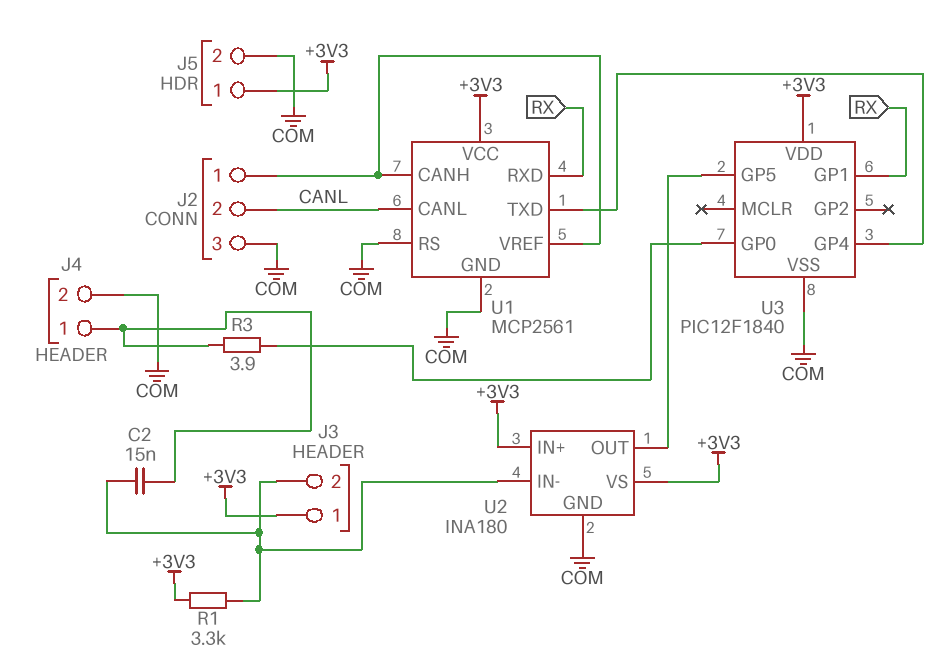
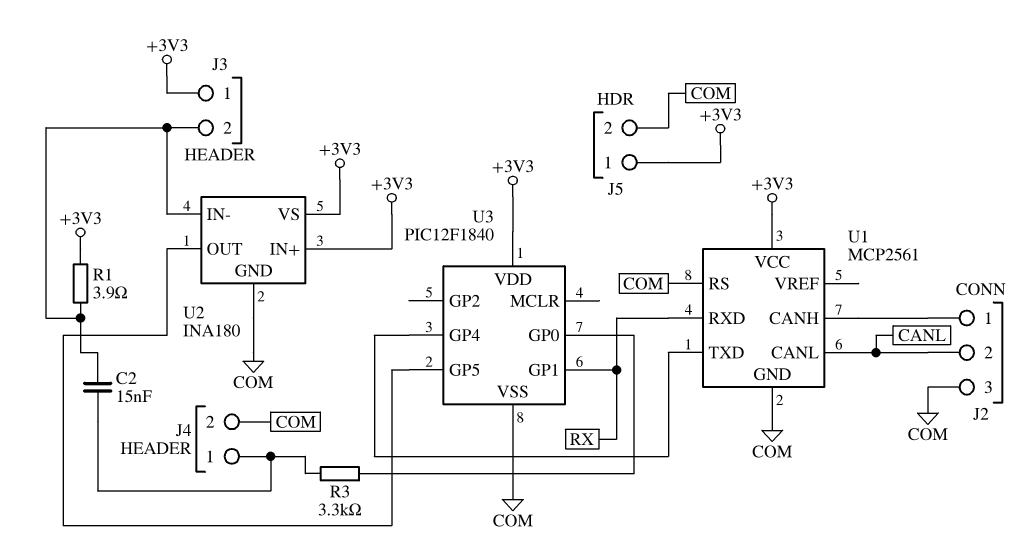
R1: 3.3k (+3V3, J3/2) -> 3.9 (+3V3, J3/2)
R3: 3.9 (J4/1, U3/GP0) -> 3.3k (J4/1, U3/GP0)
U1 pin VREF: J2/1 -> none

